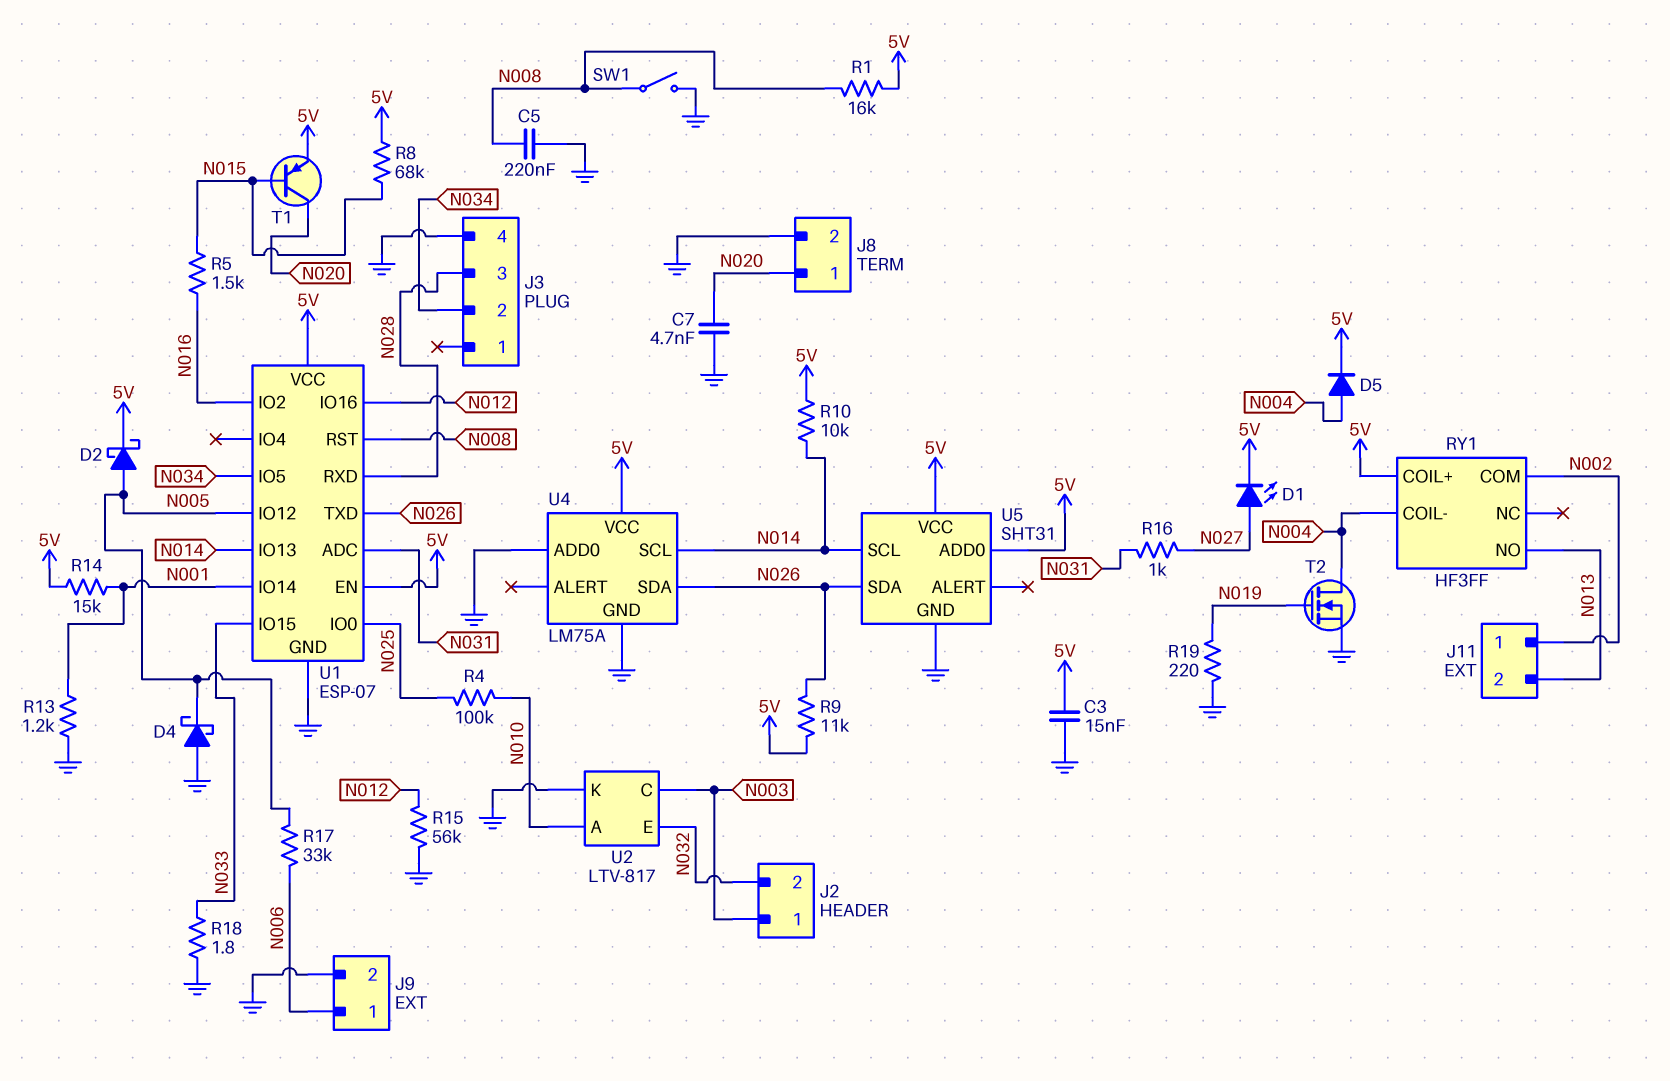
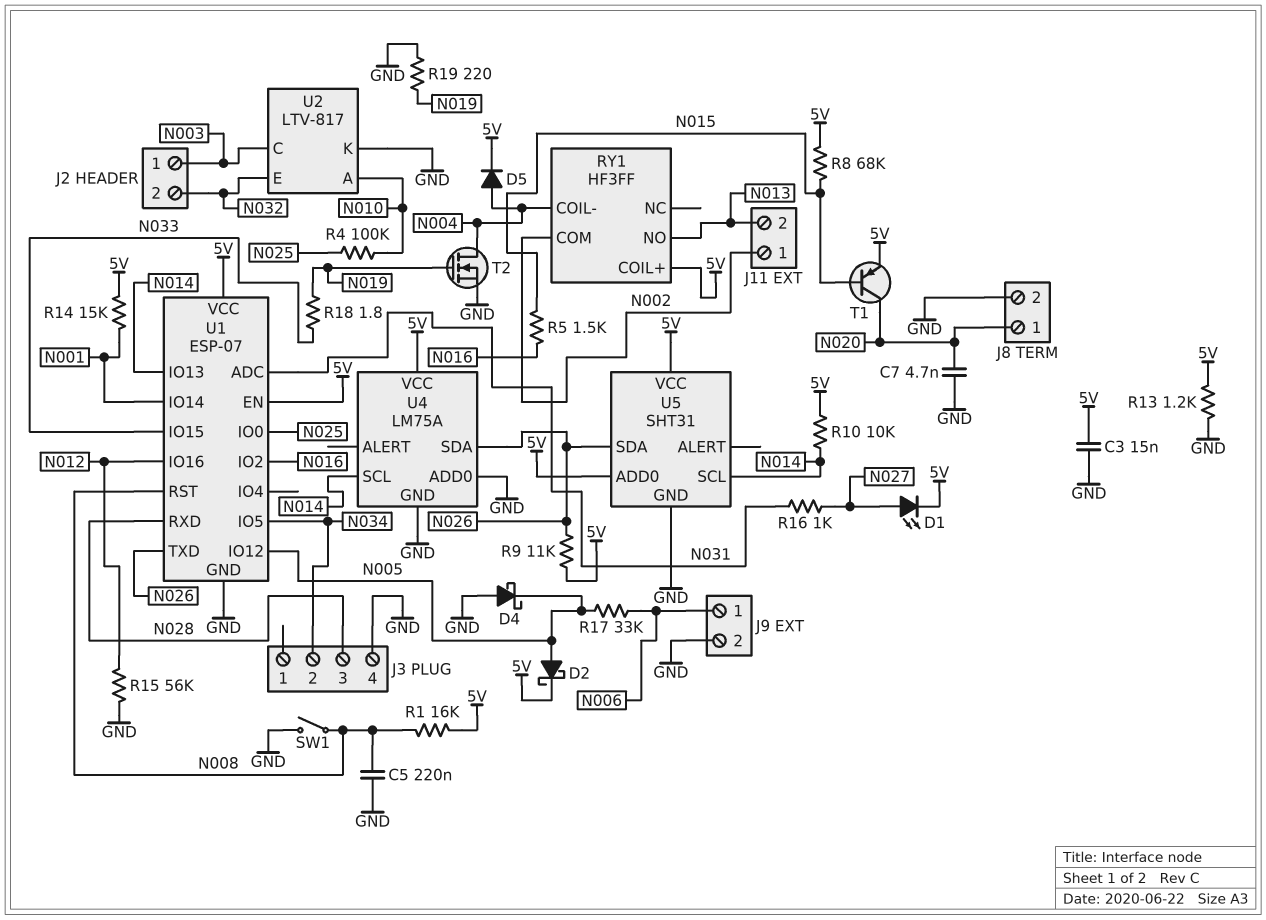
R13: 1.2k (GND, N001) -> 1.2k (5V, GND)
R18: 1.8 (GND, N033) -> 1.8 (N019, N033)

